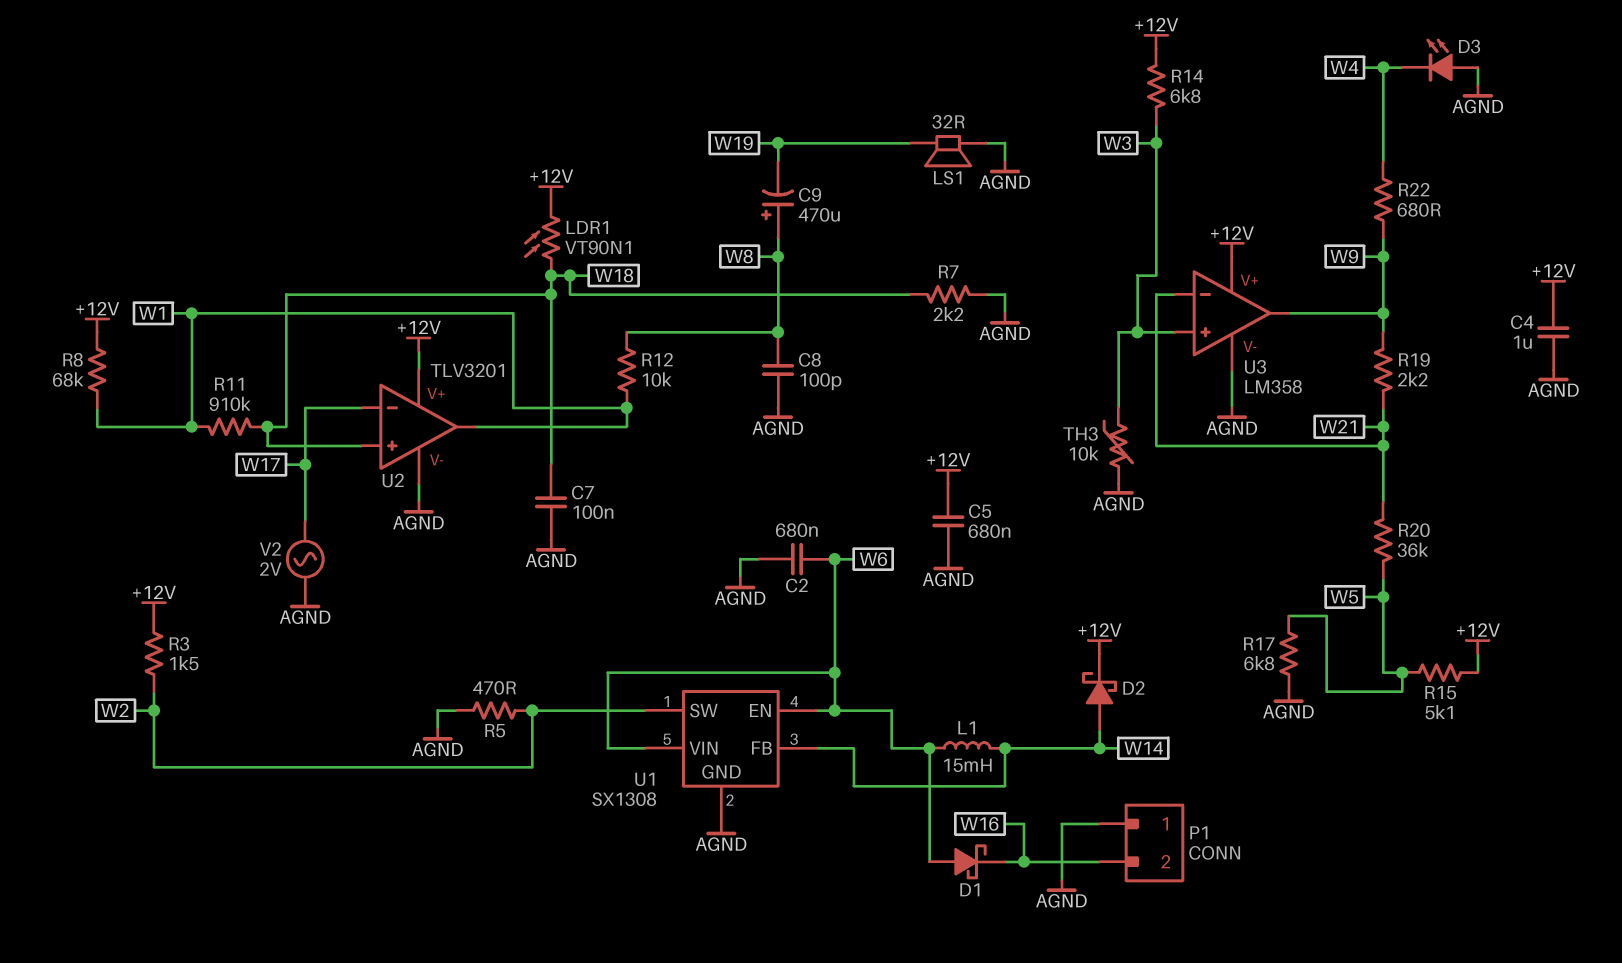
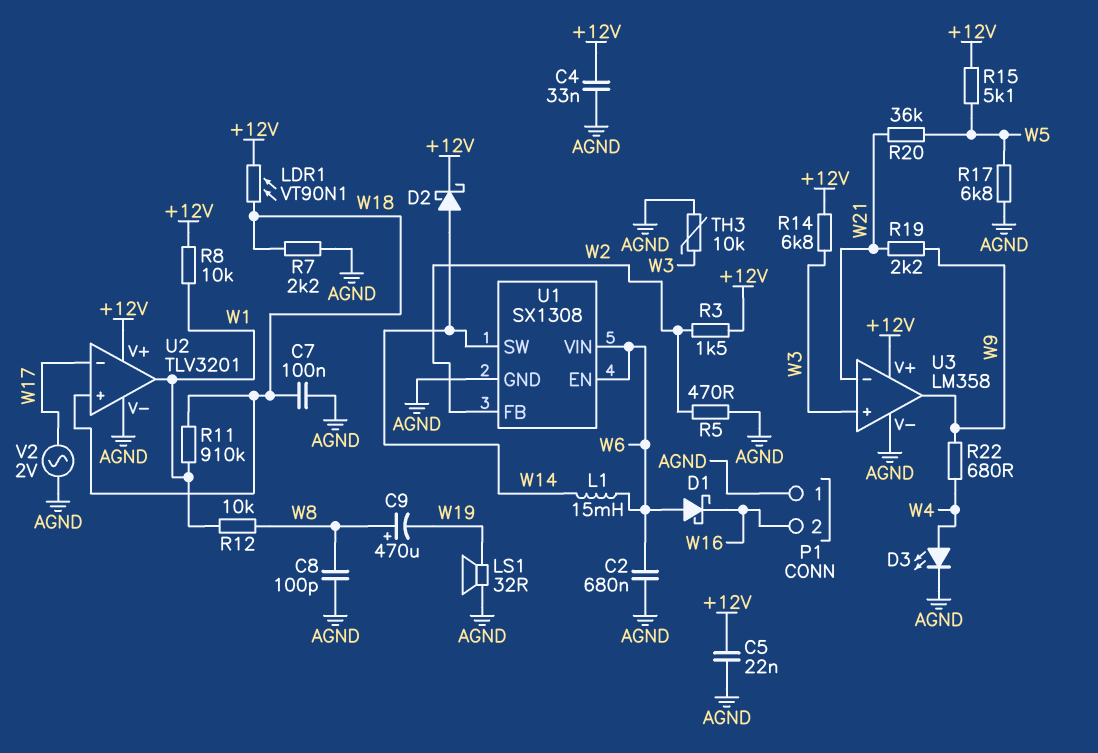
C4: 1uF (+12V, AGND) -> 33nF (+12V, AGND)
C5: 680nF (+12V, AGND) -> 22nF (+12V, AGND)
D3: LED (A AGND, K W4) -> LED (A W4, K AGND)
R8: 68k (+12V, W1) -> 10k (+12V, W1)
U1 pin FB: W14 -> W2
U1 pin SW: W2 -> W14

